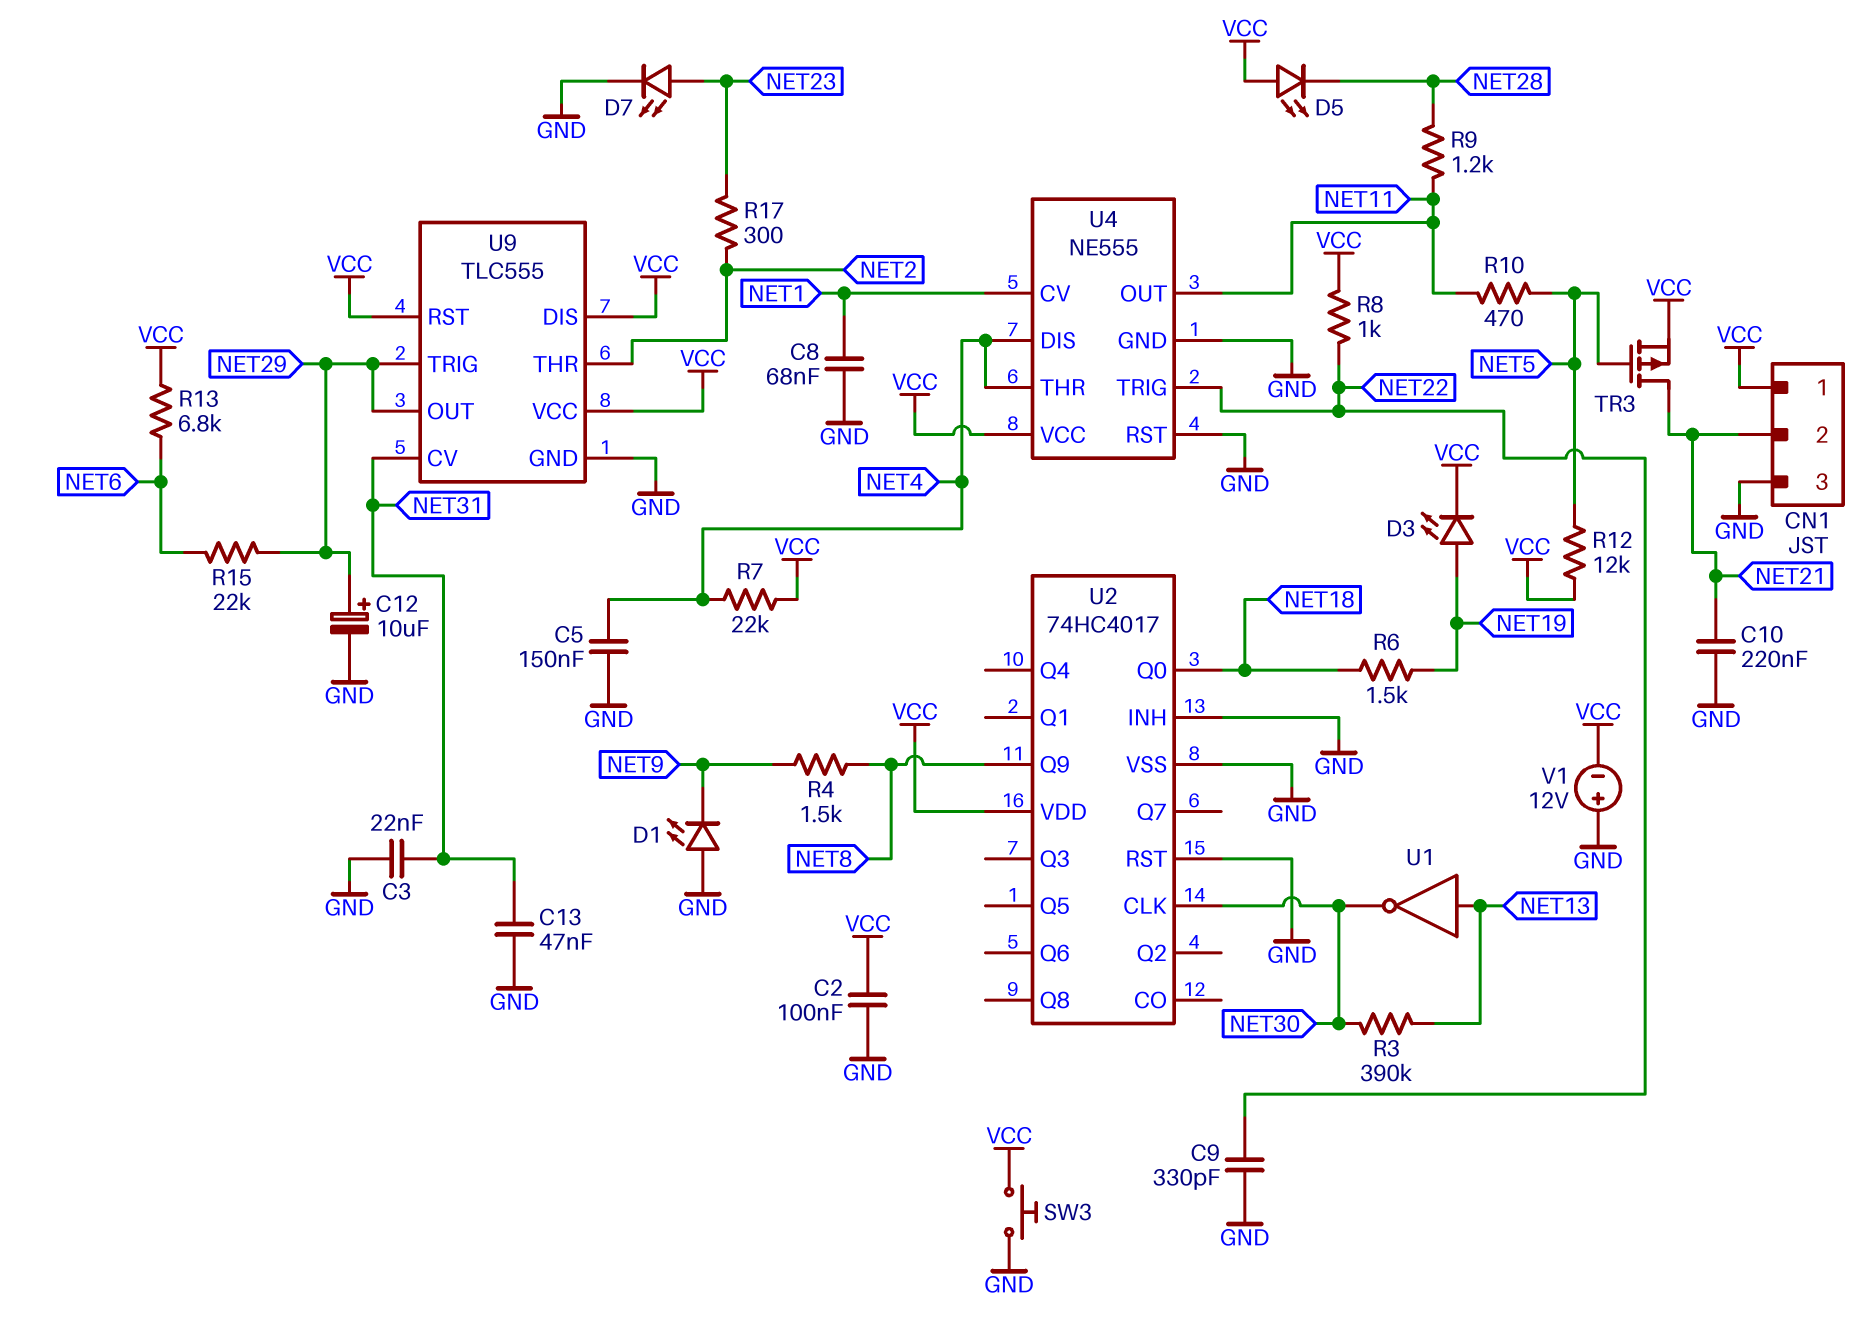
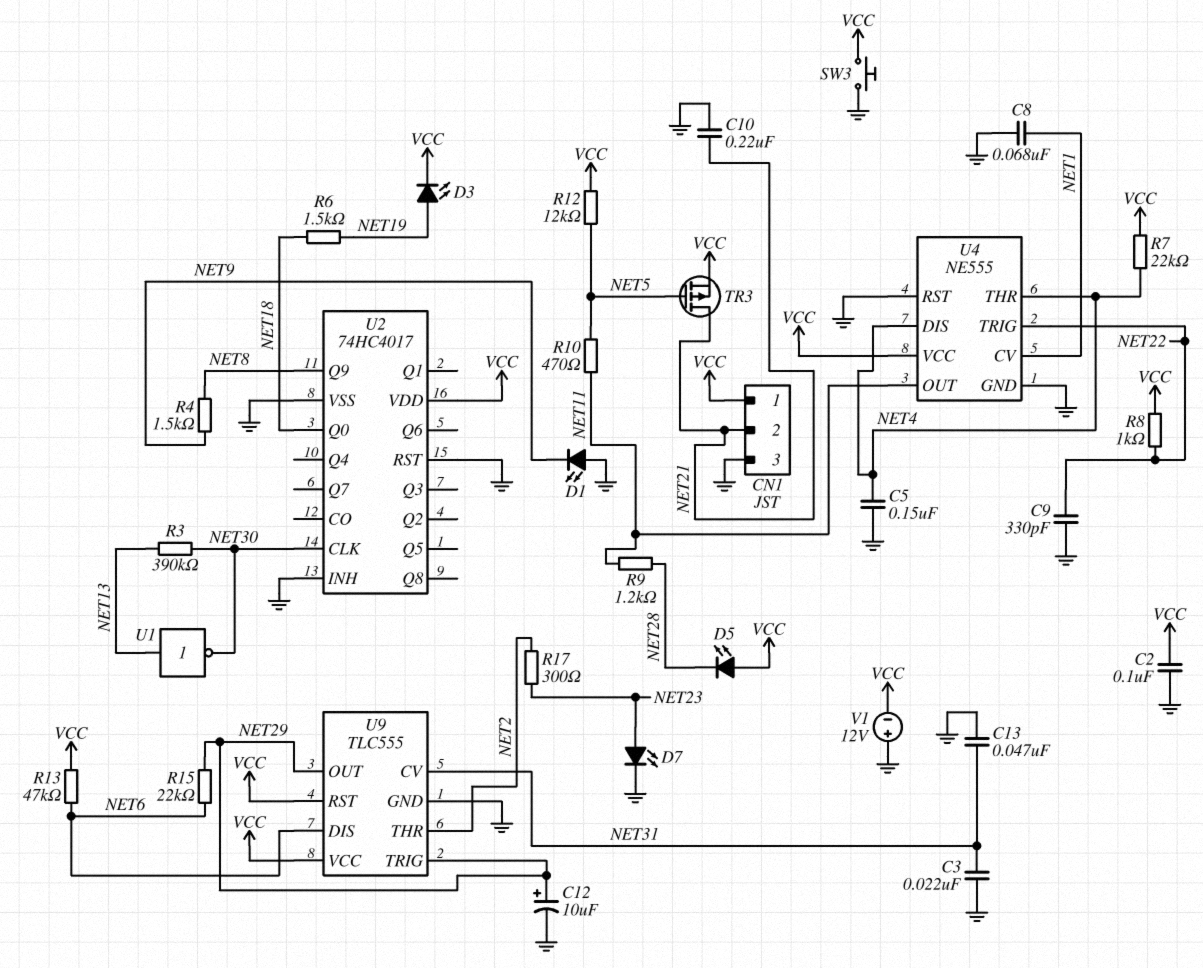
R13: 6.8k (NET6, VCC) -> 47k (NET6, VCC)
U9 pin DIS: VCC -> NET6

